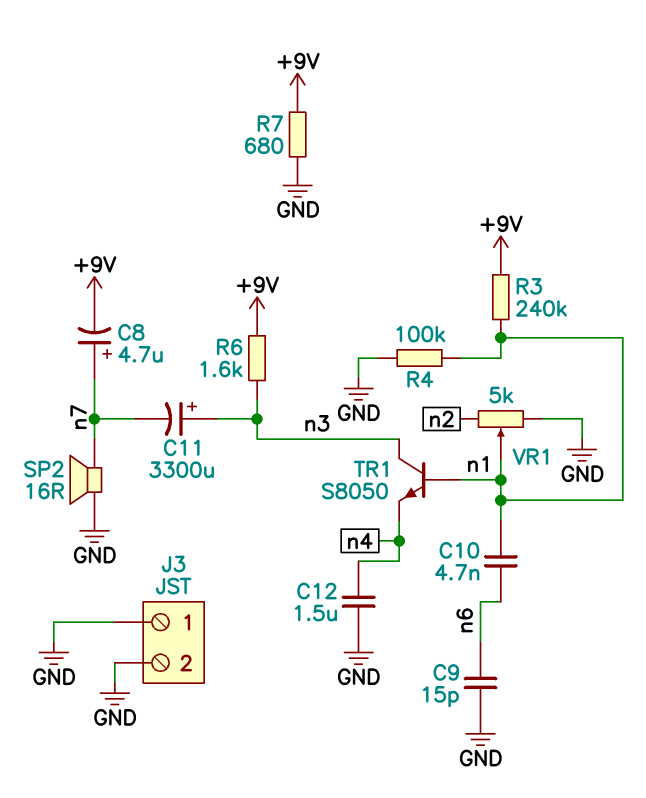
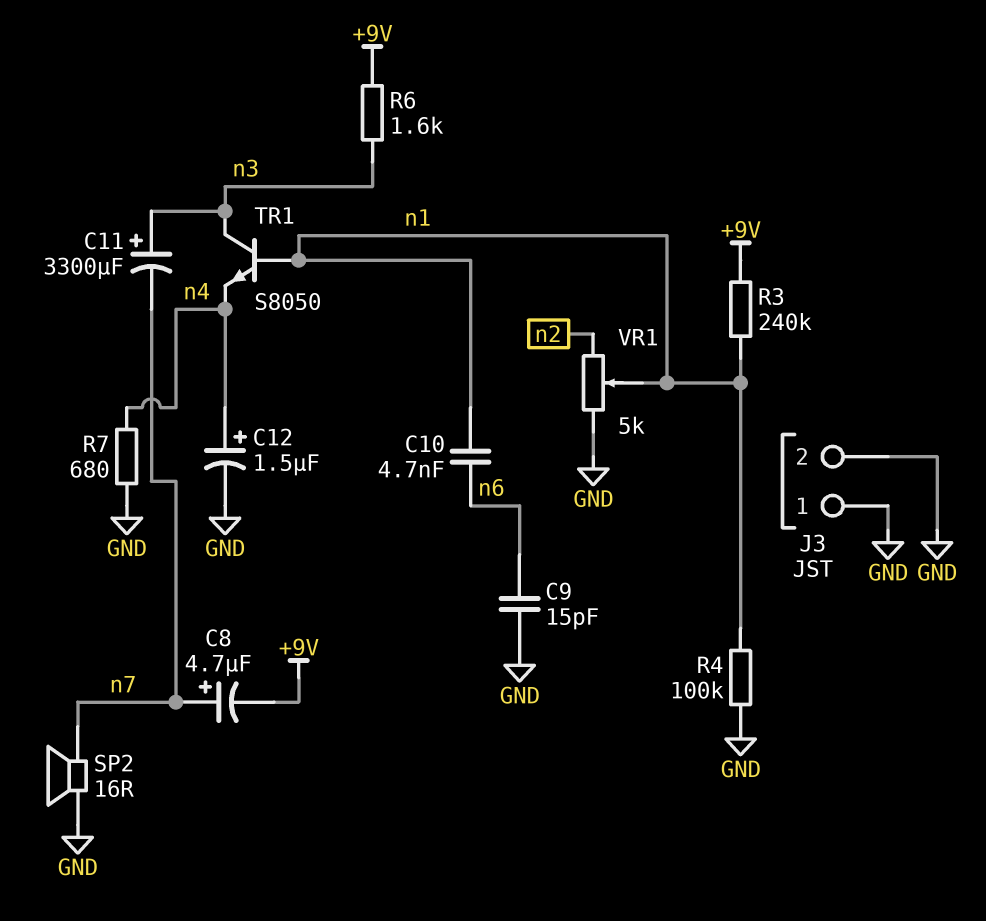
C12: 1.5uF (GND, n4) -> 1.5uF (plus n4, minus GND)
R7: 680 (+9V, GND) -> 680 (GND, n4)

